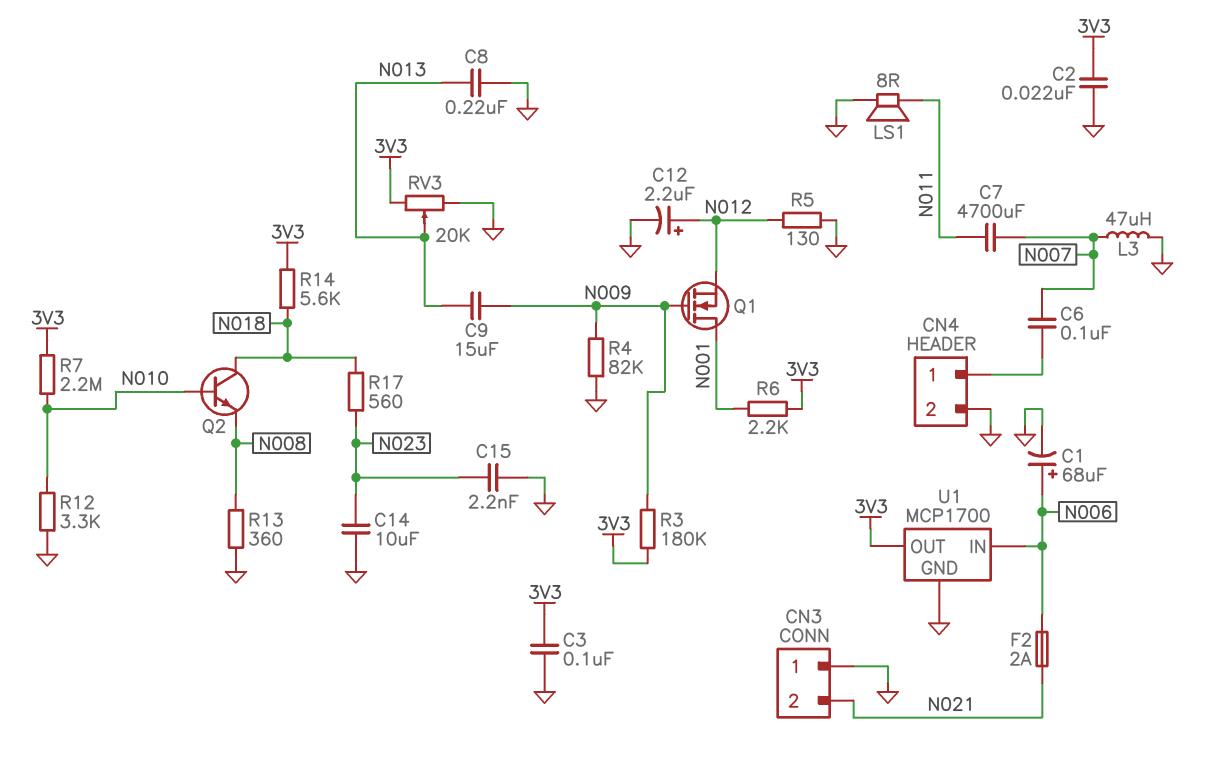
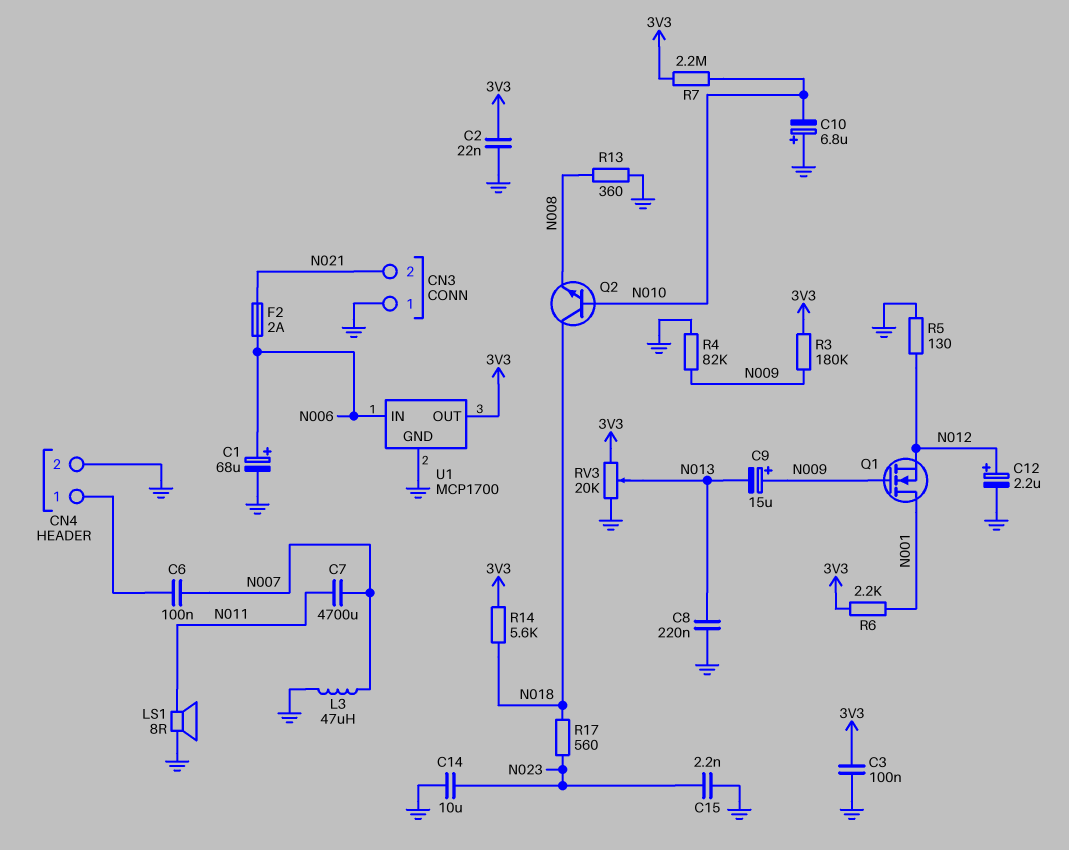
C9: 15uF (N009, N013) -> 15uF (plus N009, minus N013)
C10: none -> 6.8uF (plus GND, minus N010)
R12: 3.3k (GND, N010) -> none

